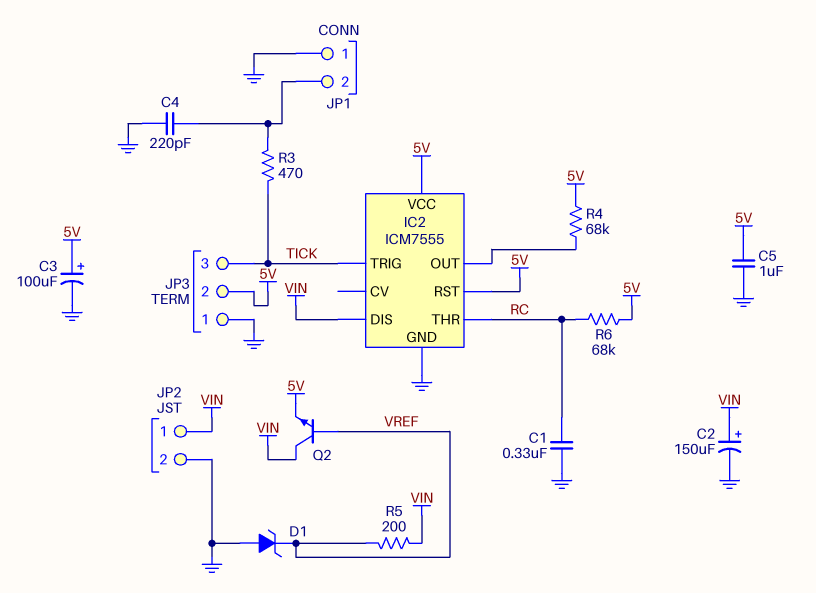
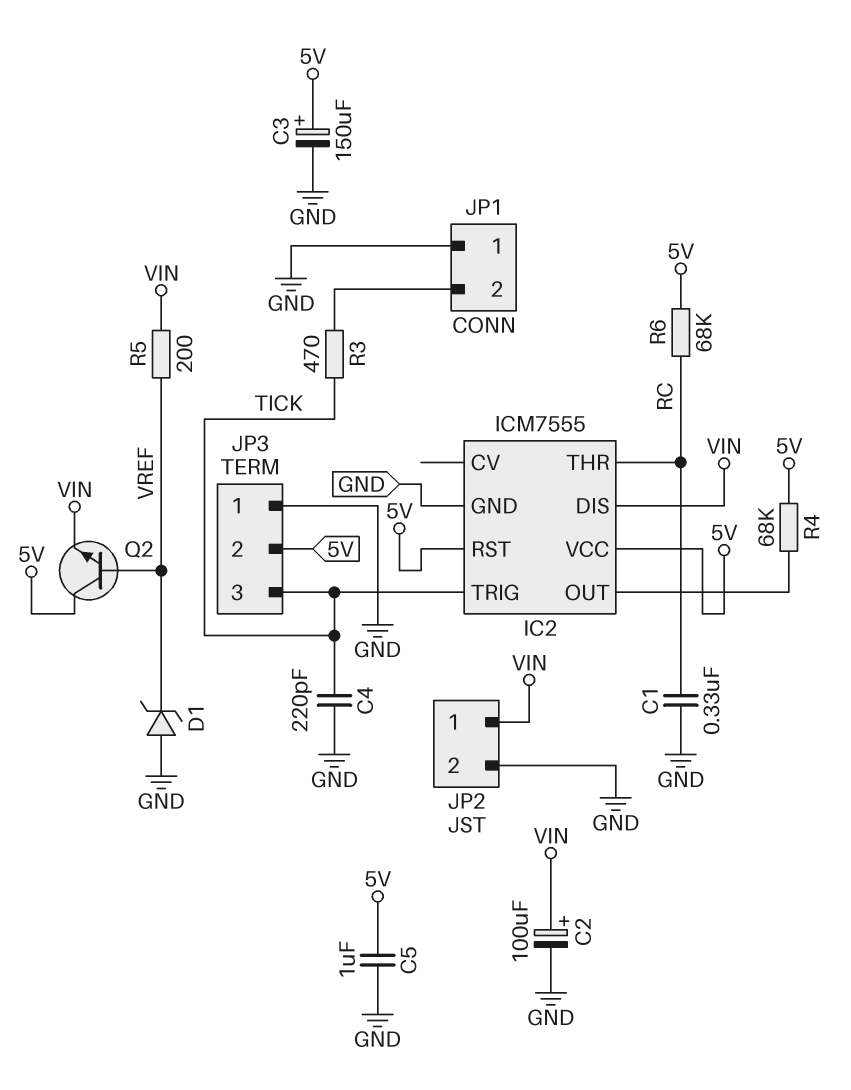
C2: 150uF (plus VIN, minus GND) -> 100uF (plus VIN, minus GND)
C3: 100uF (plus 5V, minus GND) -> 150uF (plus 5V, minus GND)
C4: 220pF (GND, JP1/2) -> 220pF (GND, TICK)
Q2: NPN (B VREF, C VIN, E 5V) -> NPN (B VREF, C 5V, E VIN)

